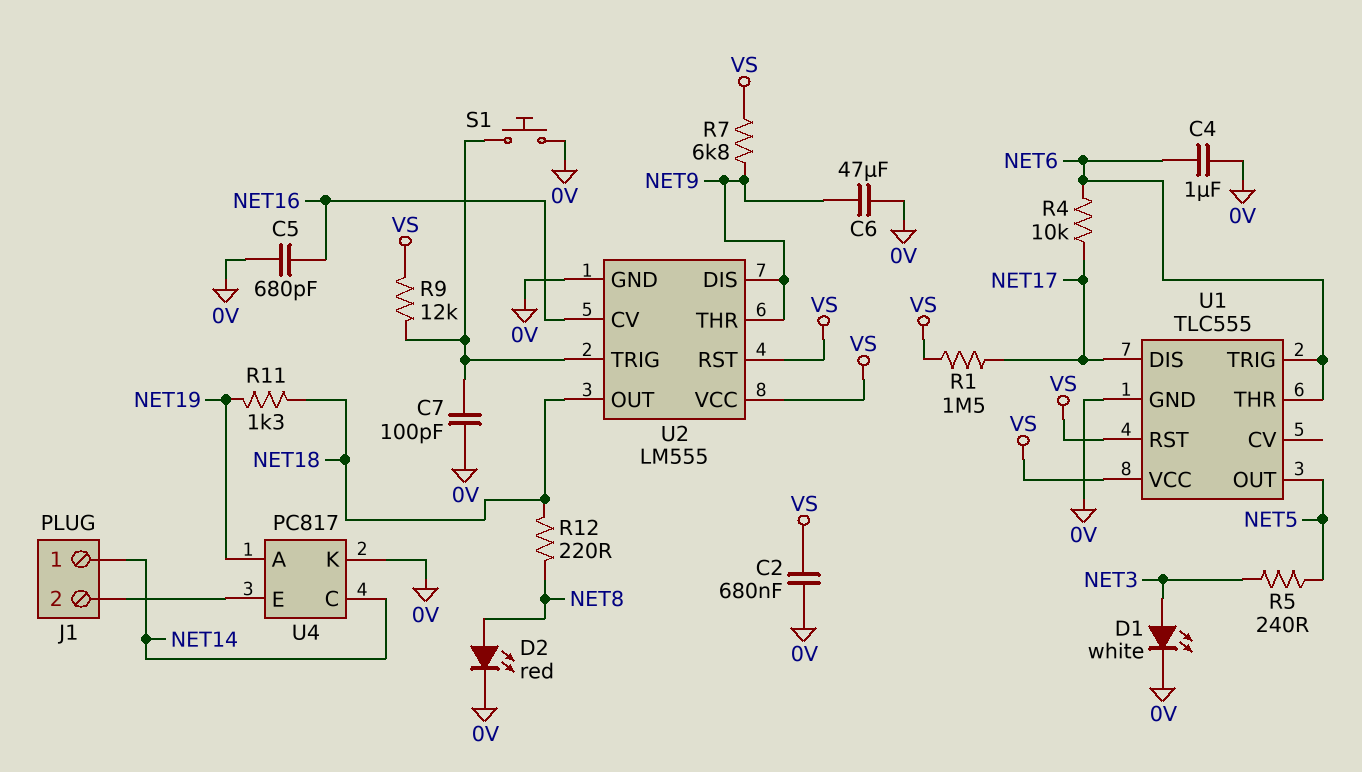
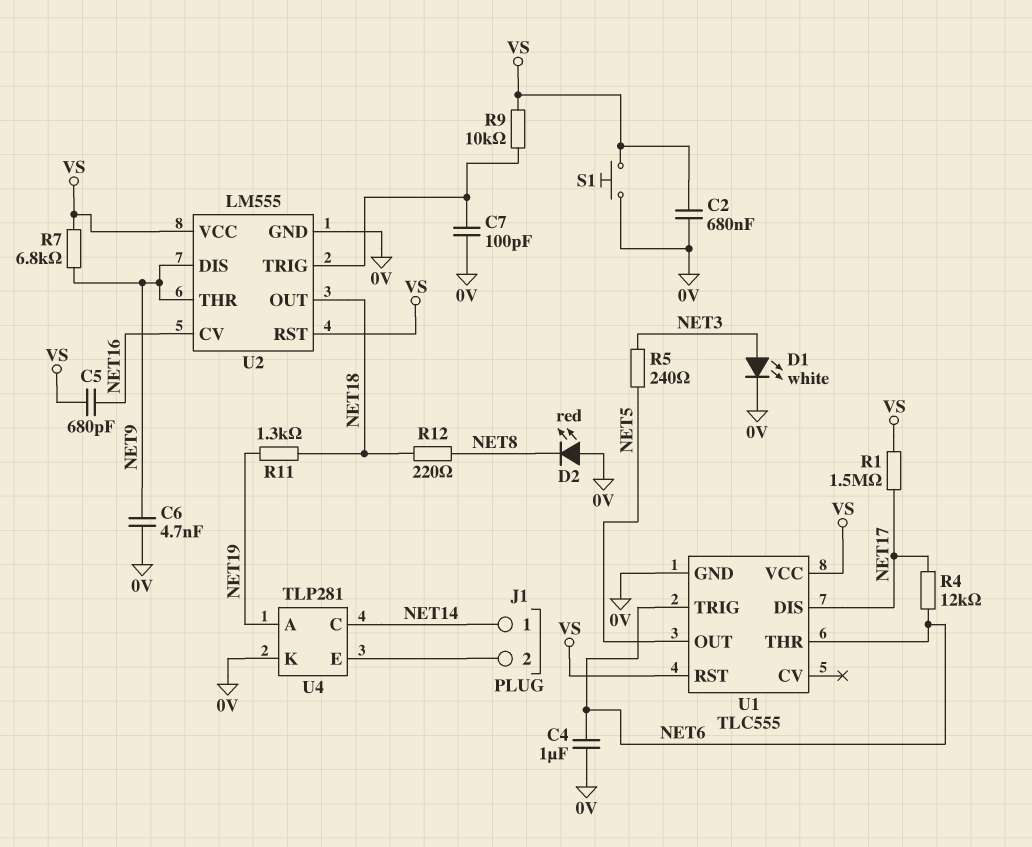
C5: 680pF (0V, NET16) -> 680pF (NET16, VS)
C6: 47uF (0V, NET9) -> 4.7nF (0V, NET9)
D2: LED red (A NET8, K 0V) -> LED red (A 0V, K NET8)
R4: 10k (NET6, NET17) -> 12k (NET6, NET17)
R9: 12k (U2/TRIG, VS) -> 10k (U2/TRIG, VS)
S1: button (0V, U2/TRIG) -> button (0V, VS)
U4: PC817 -> TLP281

